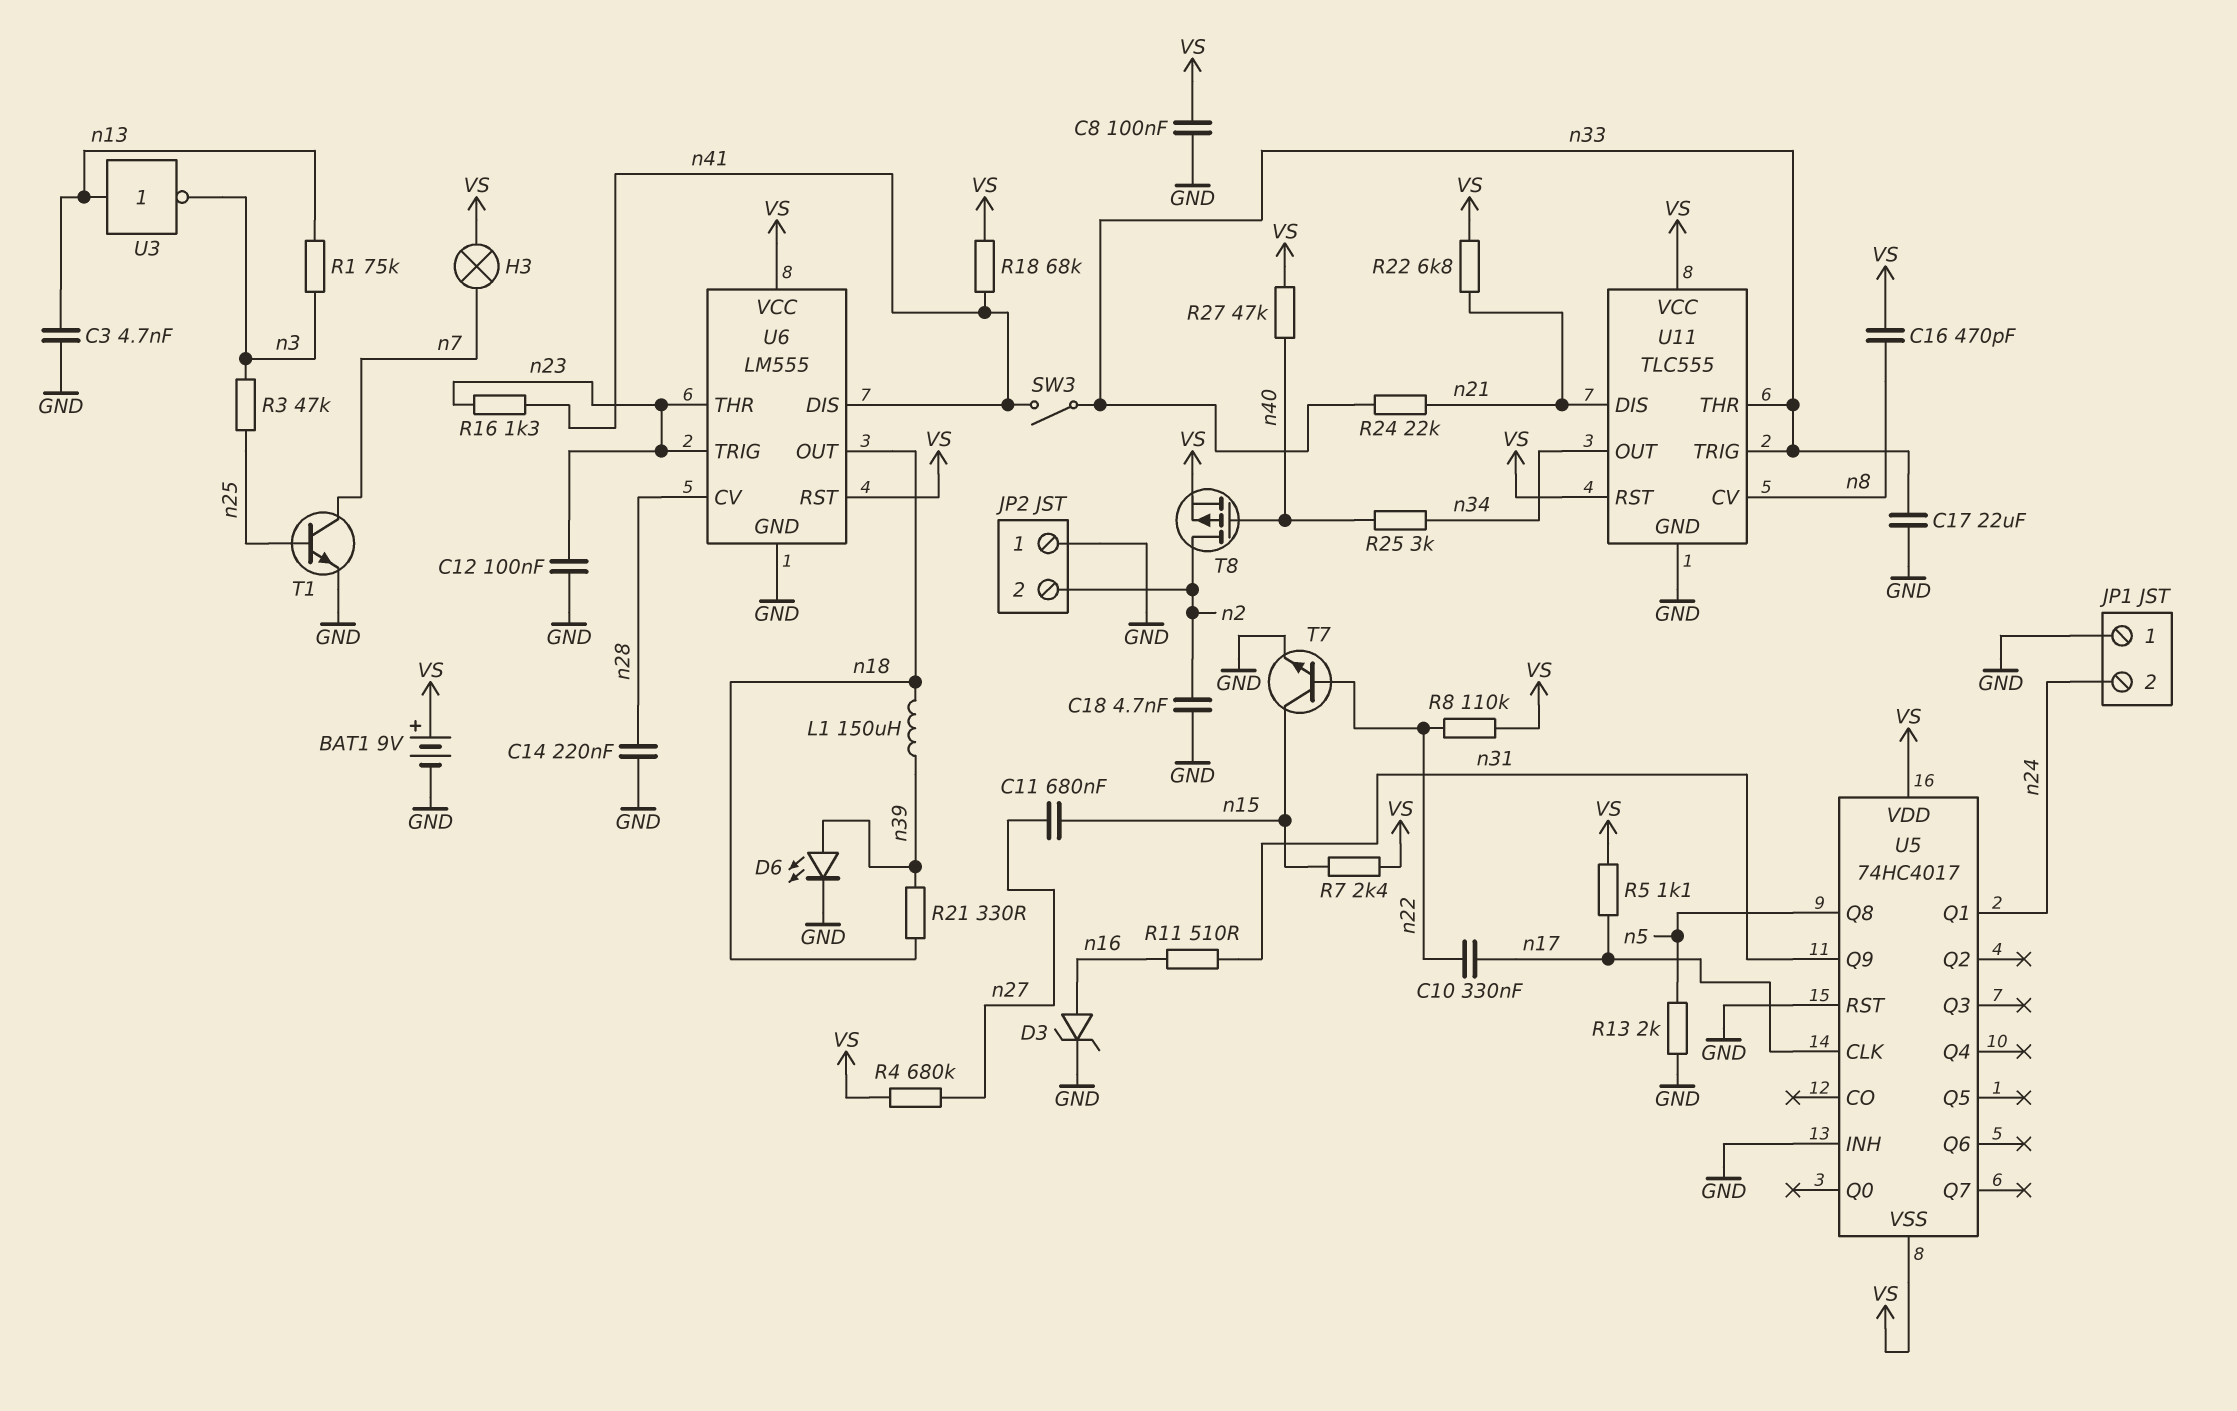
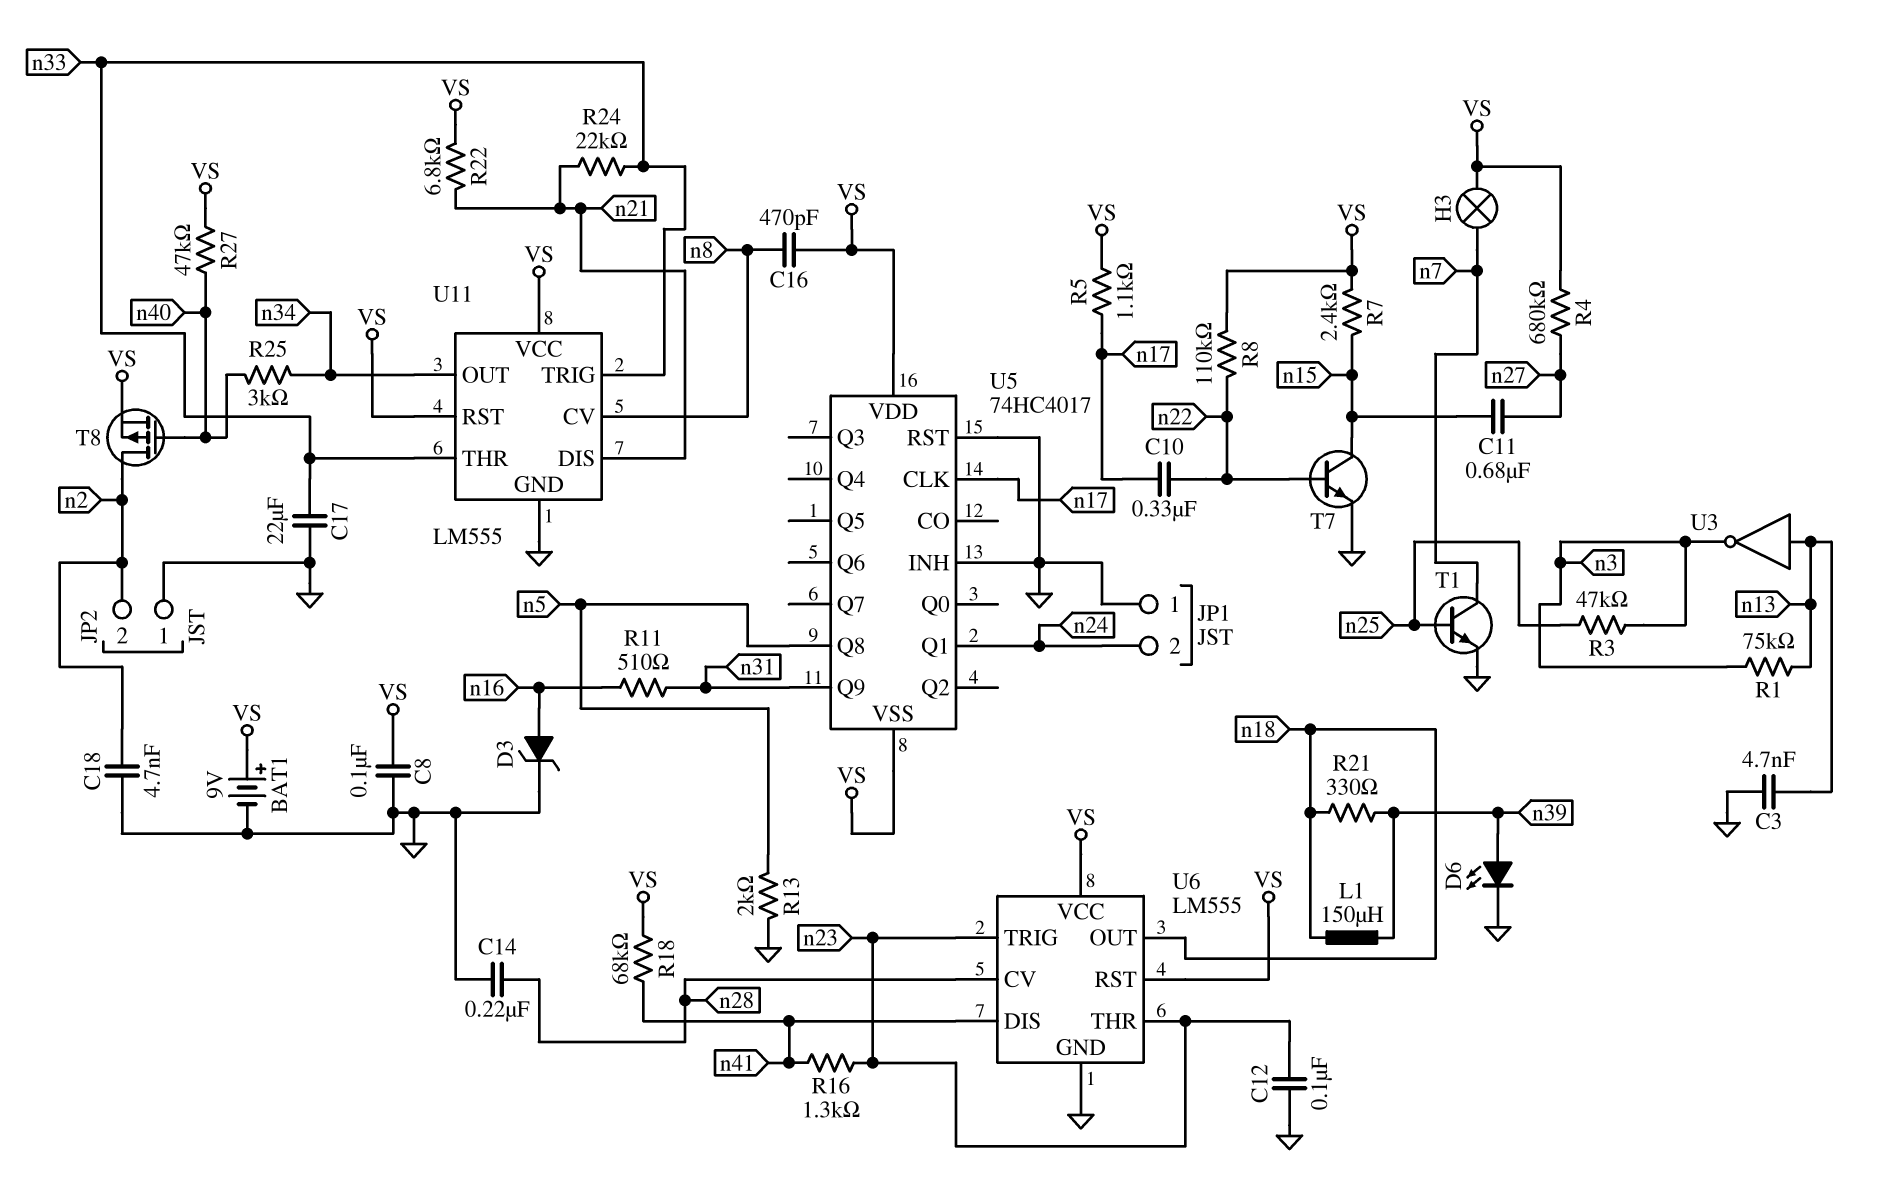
SW3: switch (n33, n41) -> none
U11: TLC555 -> LM555

